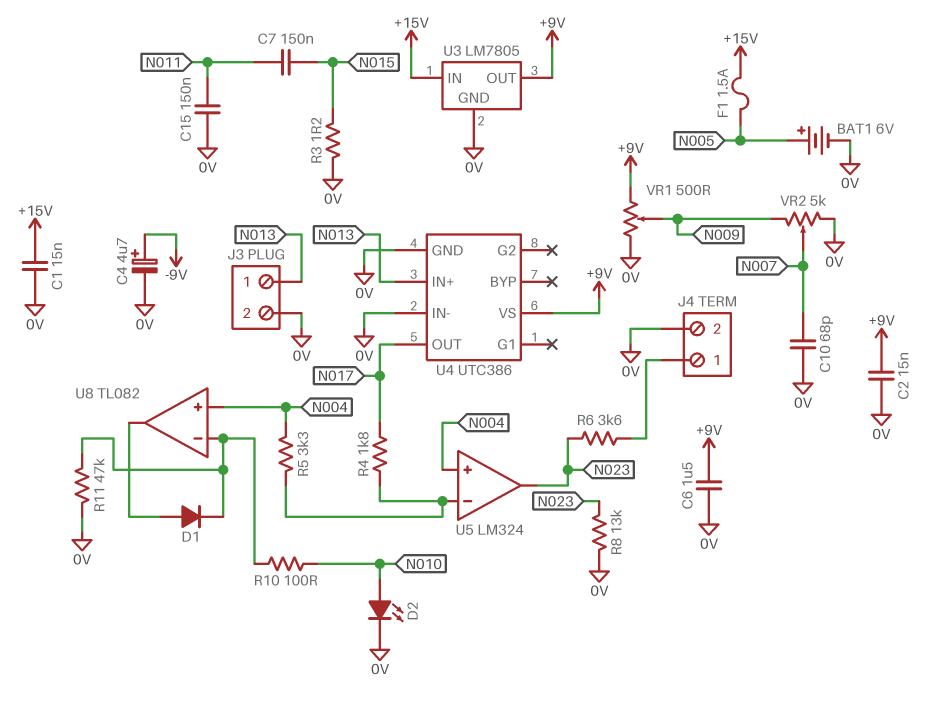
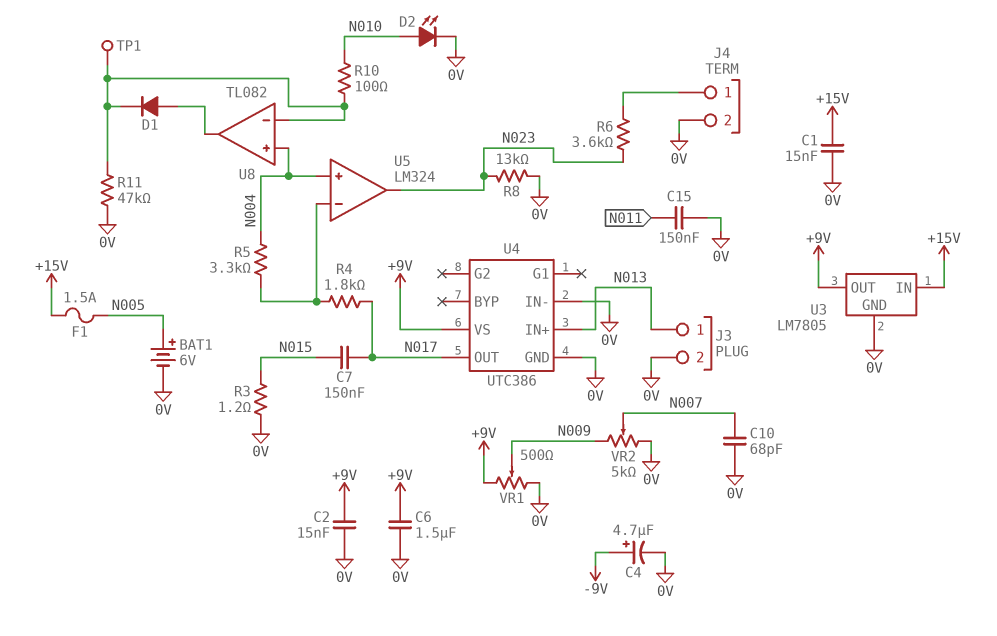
C7: 150nF (N011, N015) -> 150nF (N015, N017)
TP1: none -> test point (U8/in-)

